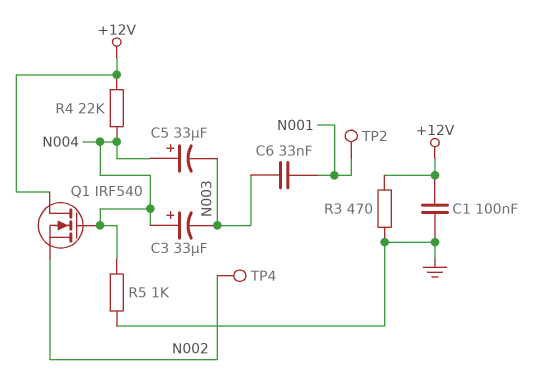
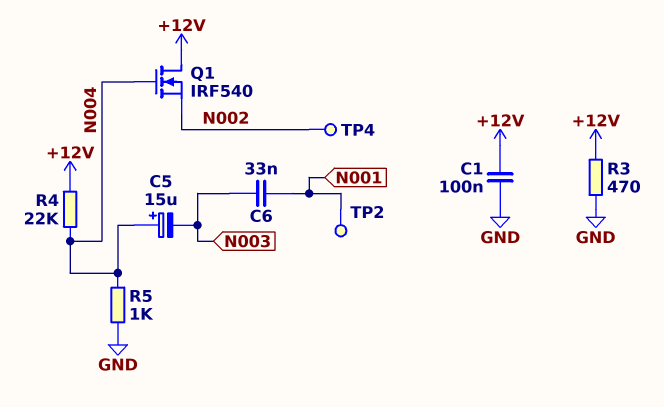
C3: 33uF (plus N004, minus N003) -> none
C5: 33uF (plus N004, minus N003) -> 15uF (plus N004, minus N003)

